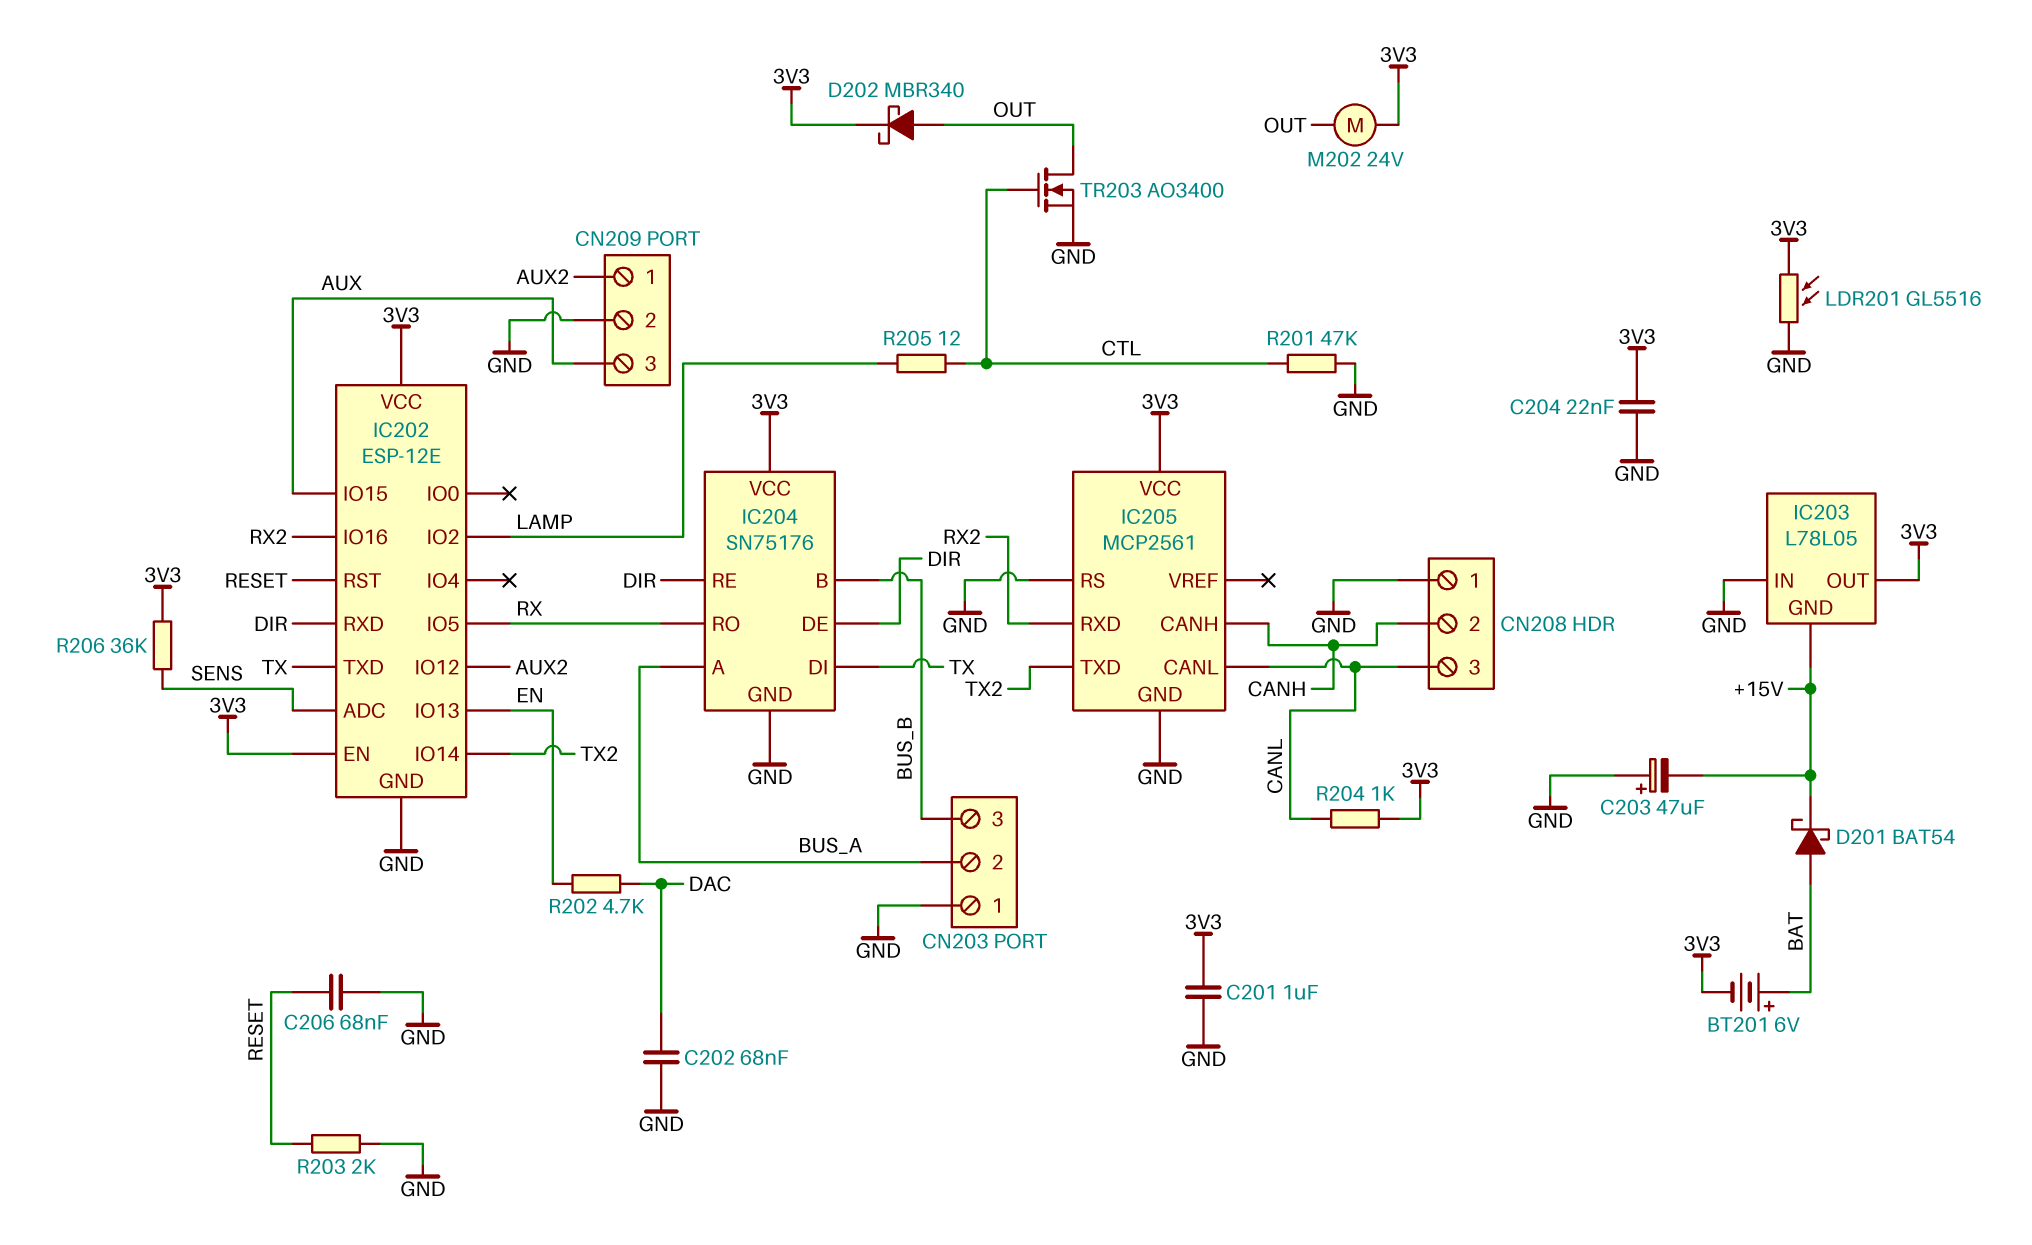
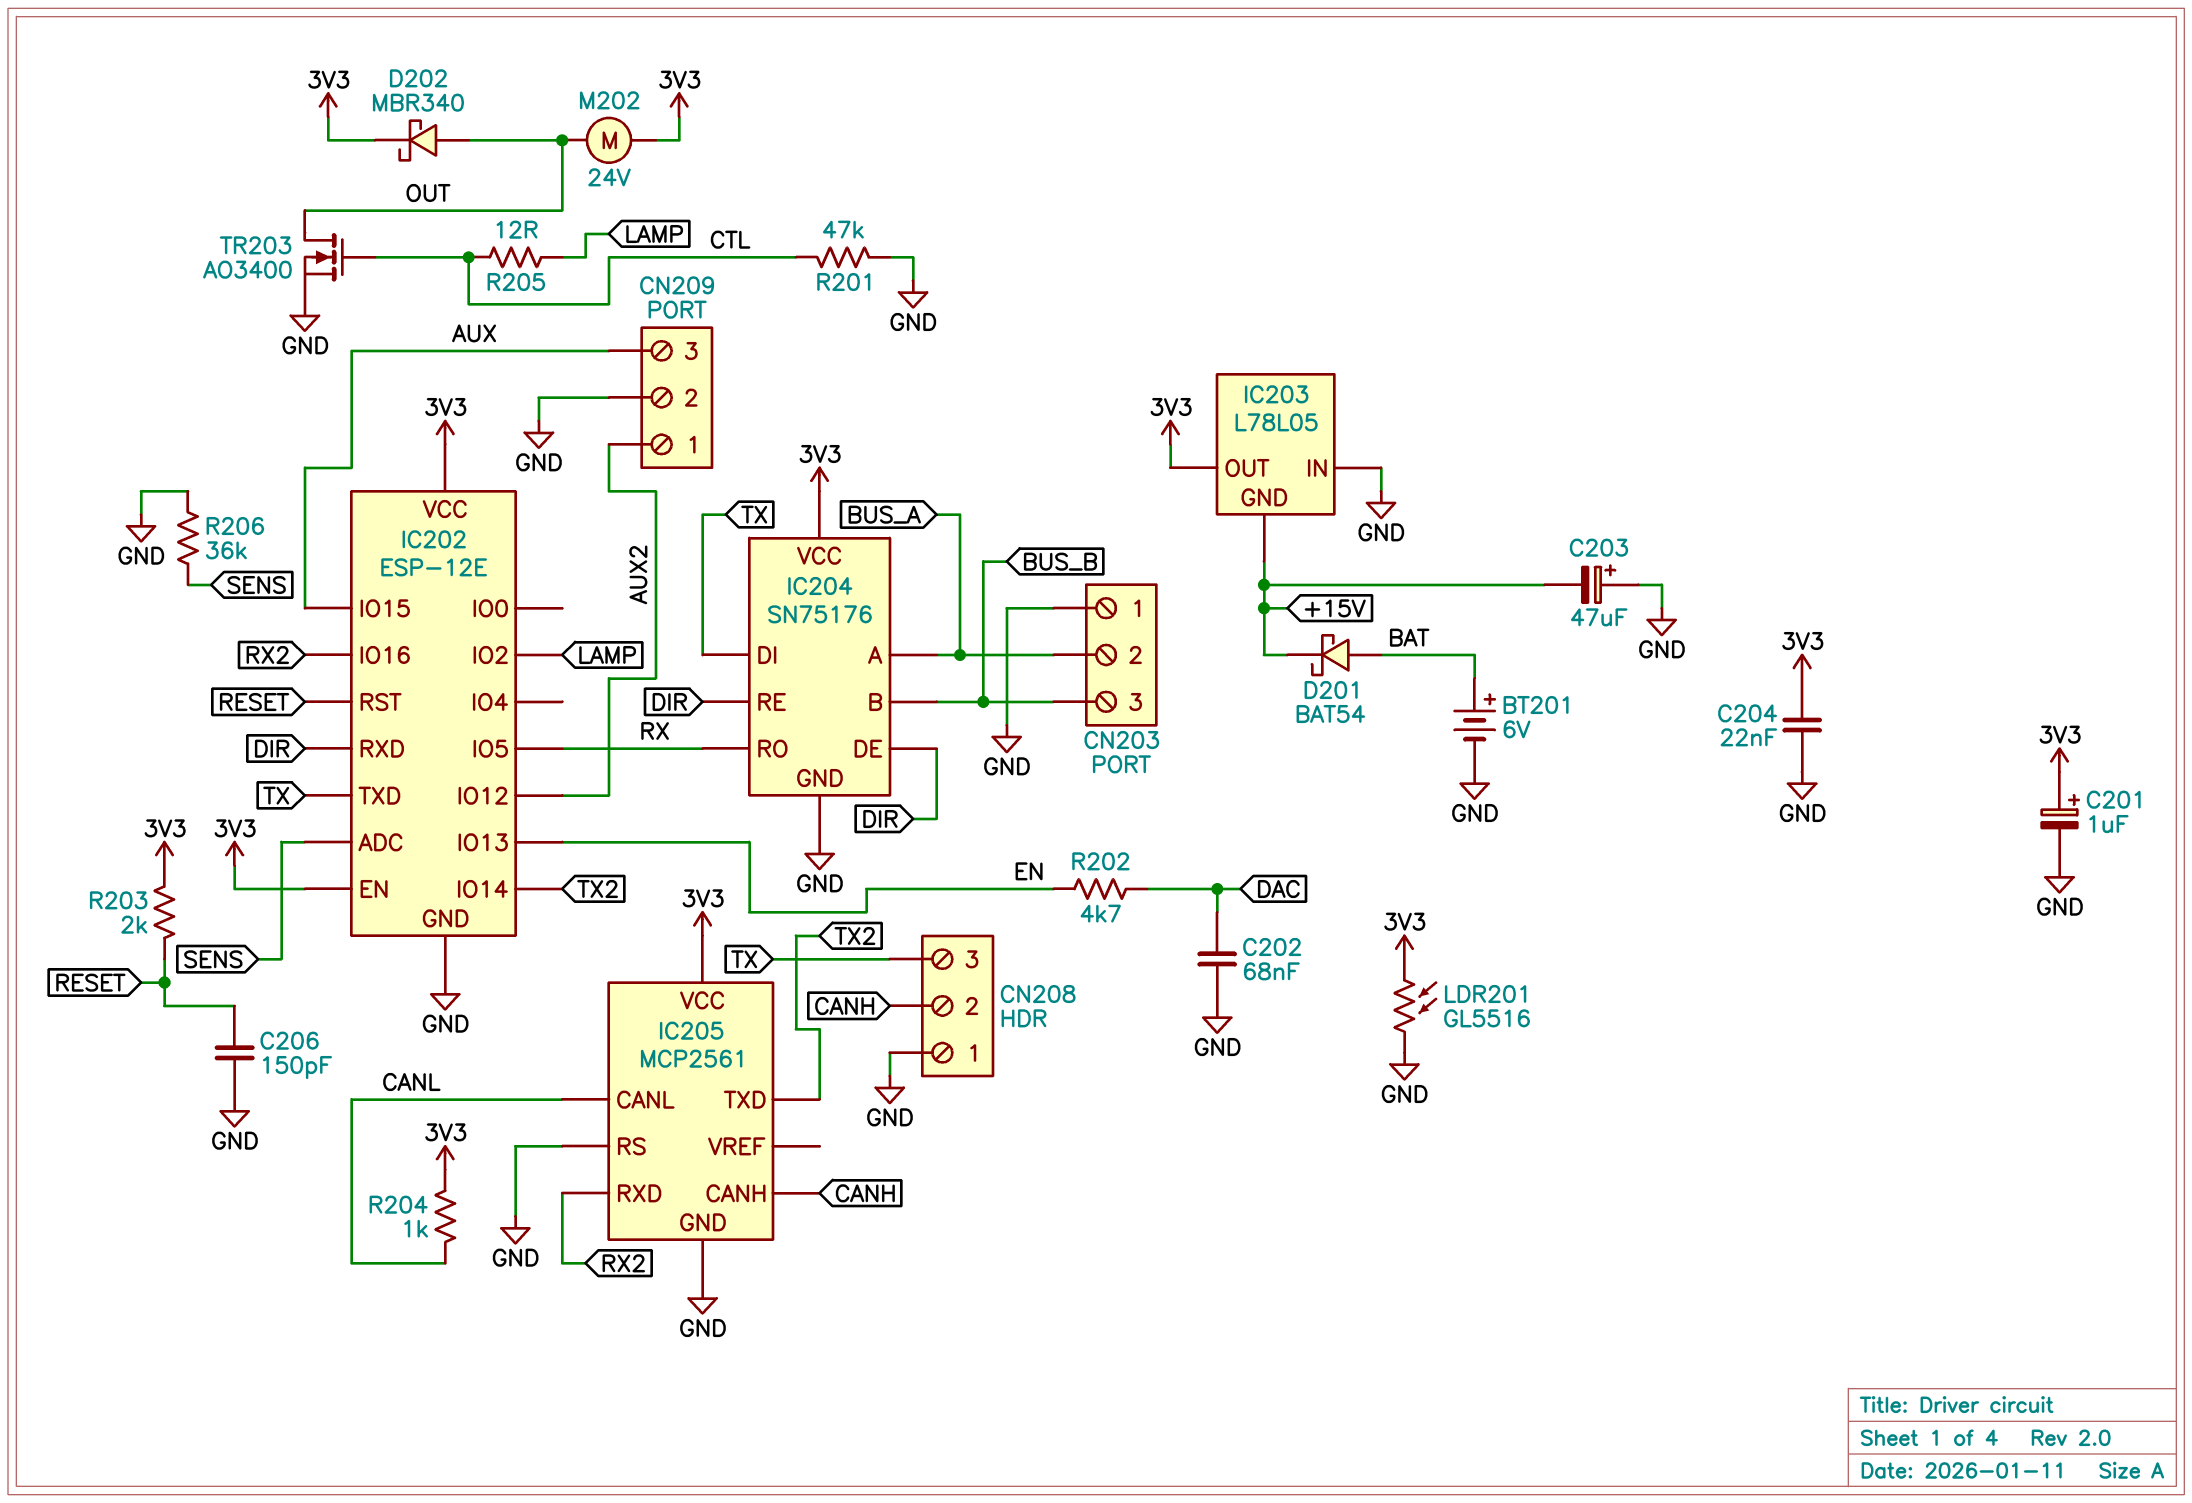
BT201: 6V (plus BAT, minus 3V3) -> 6V (plus BAT, minus GND)
C201: 1uF (3V3, GND) -> 1uF (plus 3V3, minus GND)
C206: 68nF (GND, RESET) -> 150pF (GND, RESET)
CN208 pin 3: CANL -> TX
R203: 2k (GND, RESET) -> 2k (3V3, RESET)
R206: 36k (3V3, SENS) -> 36k (GND, SENS)

